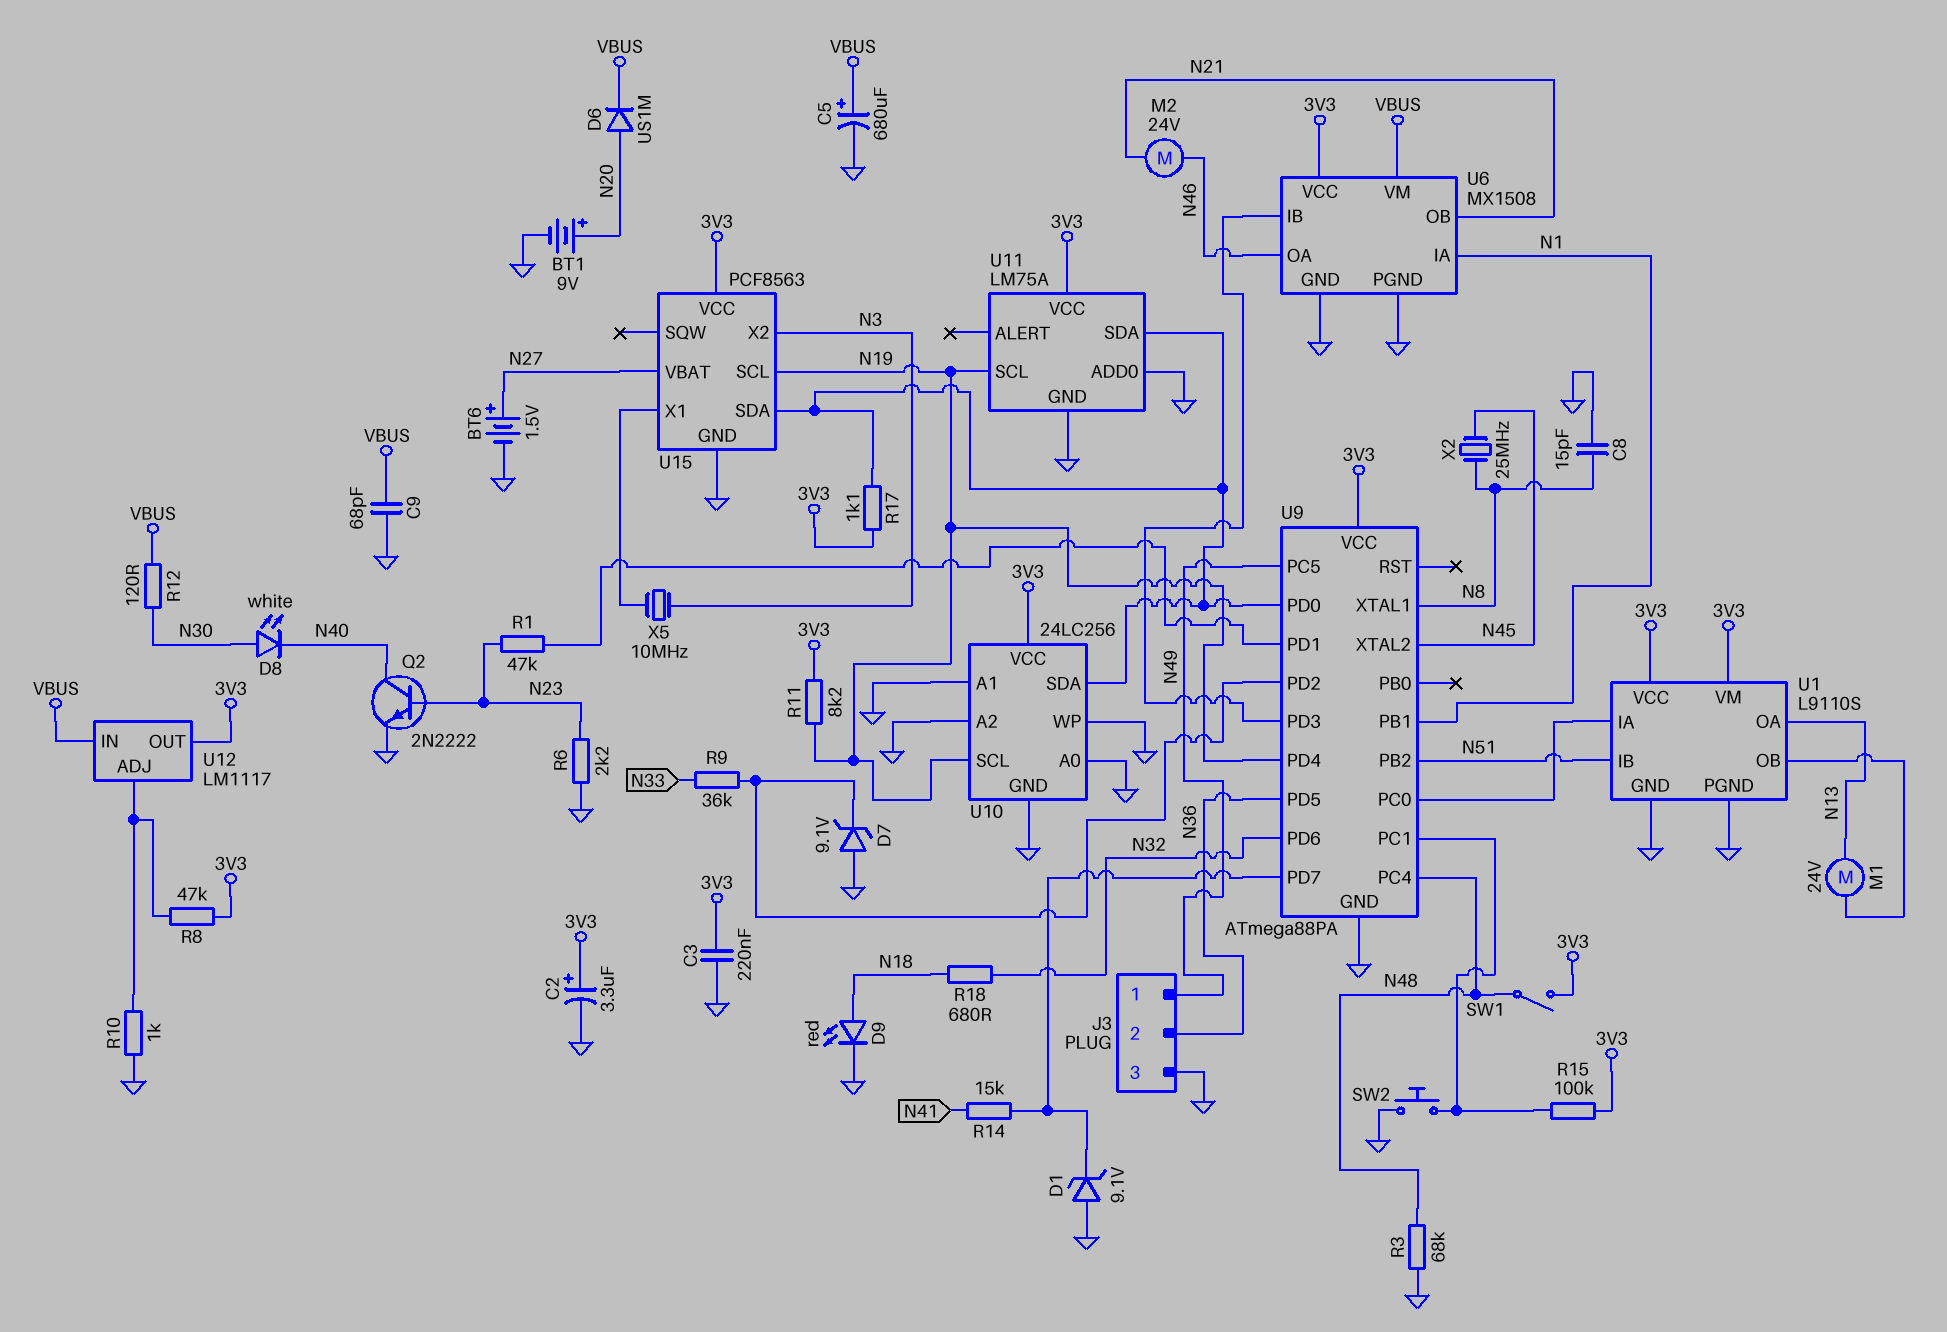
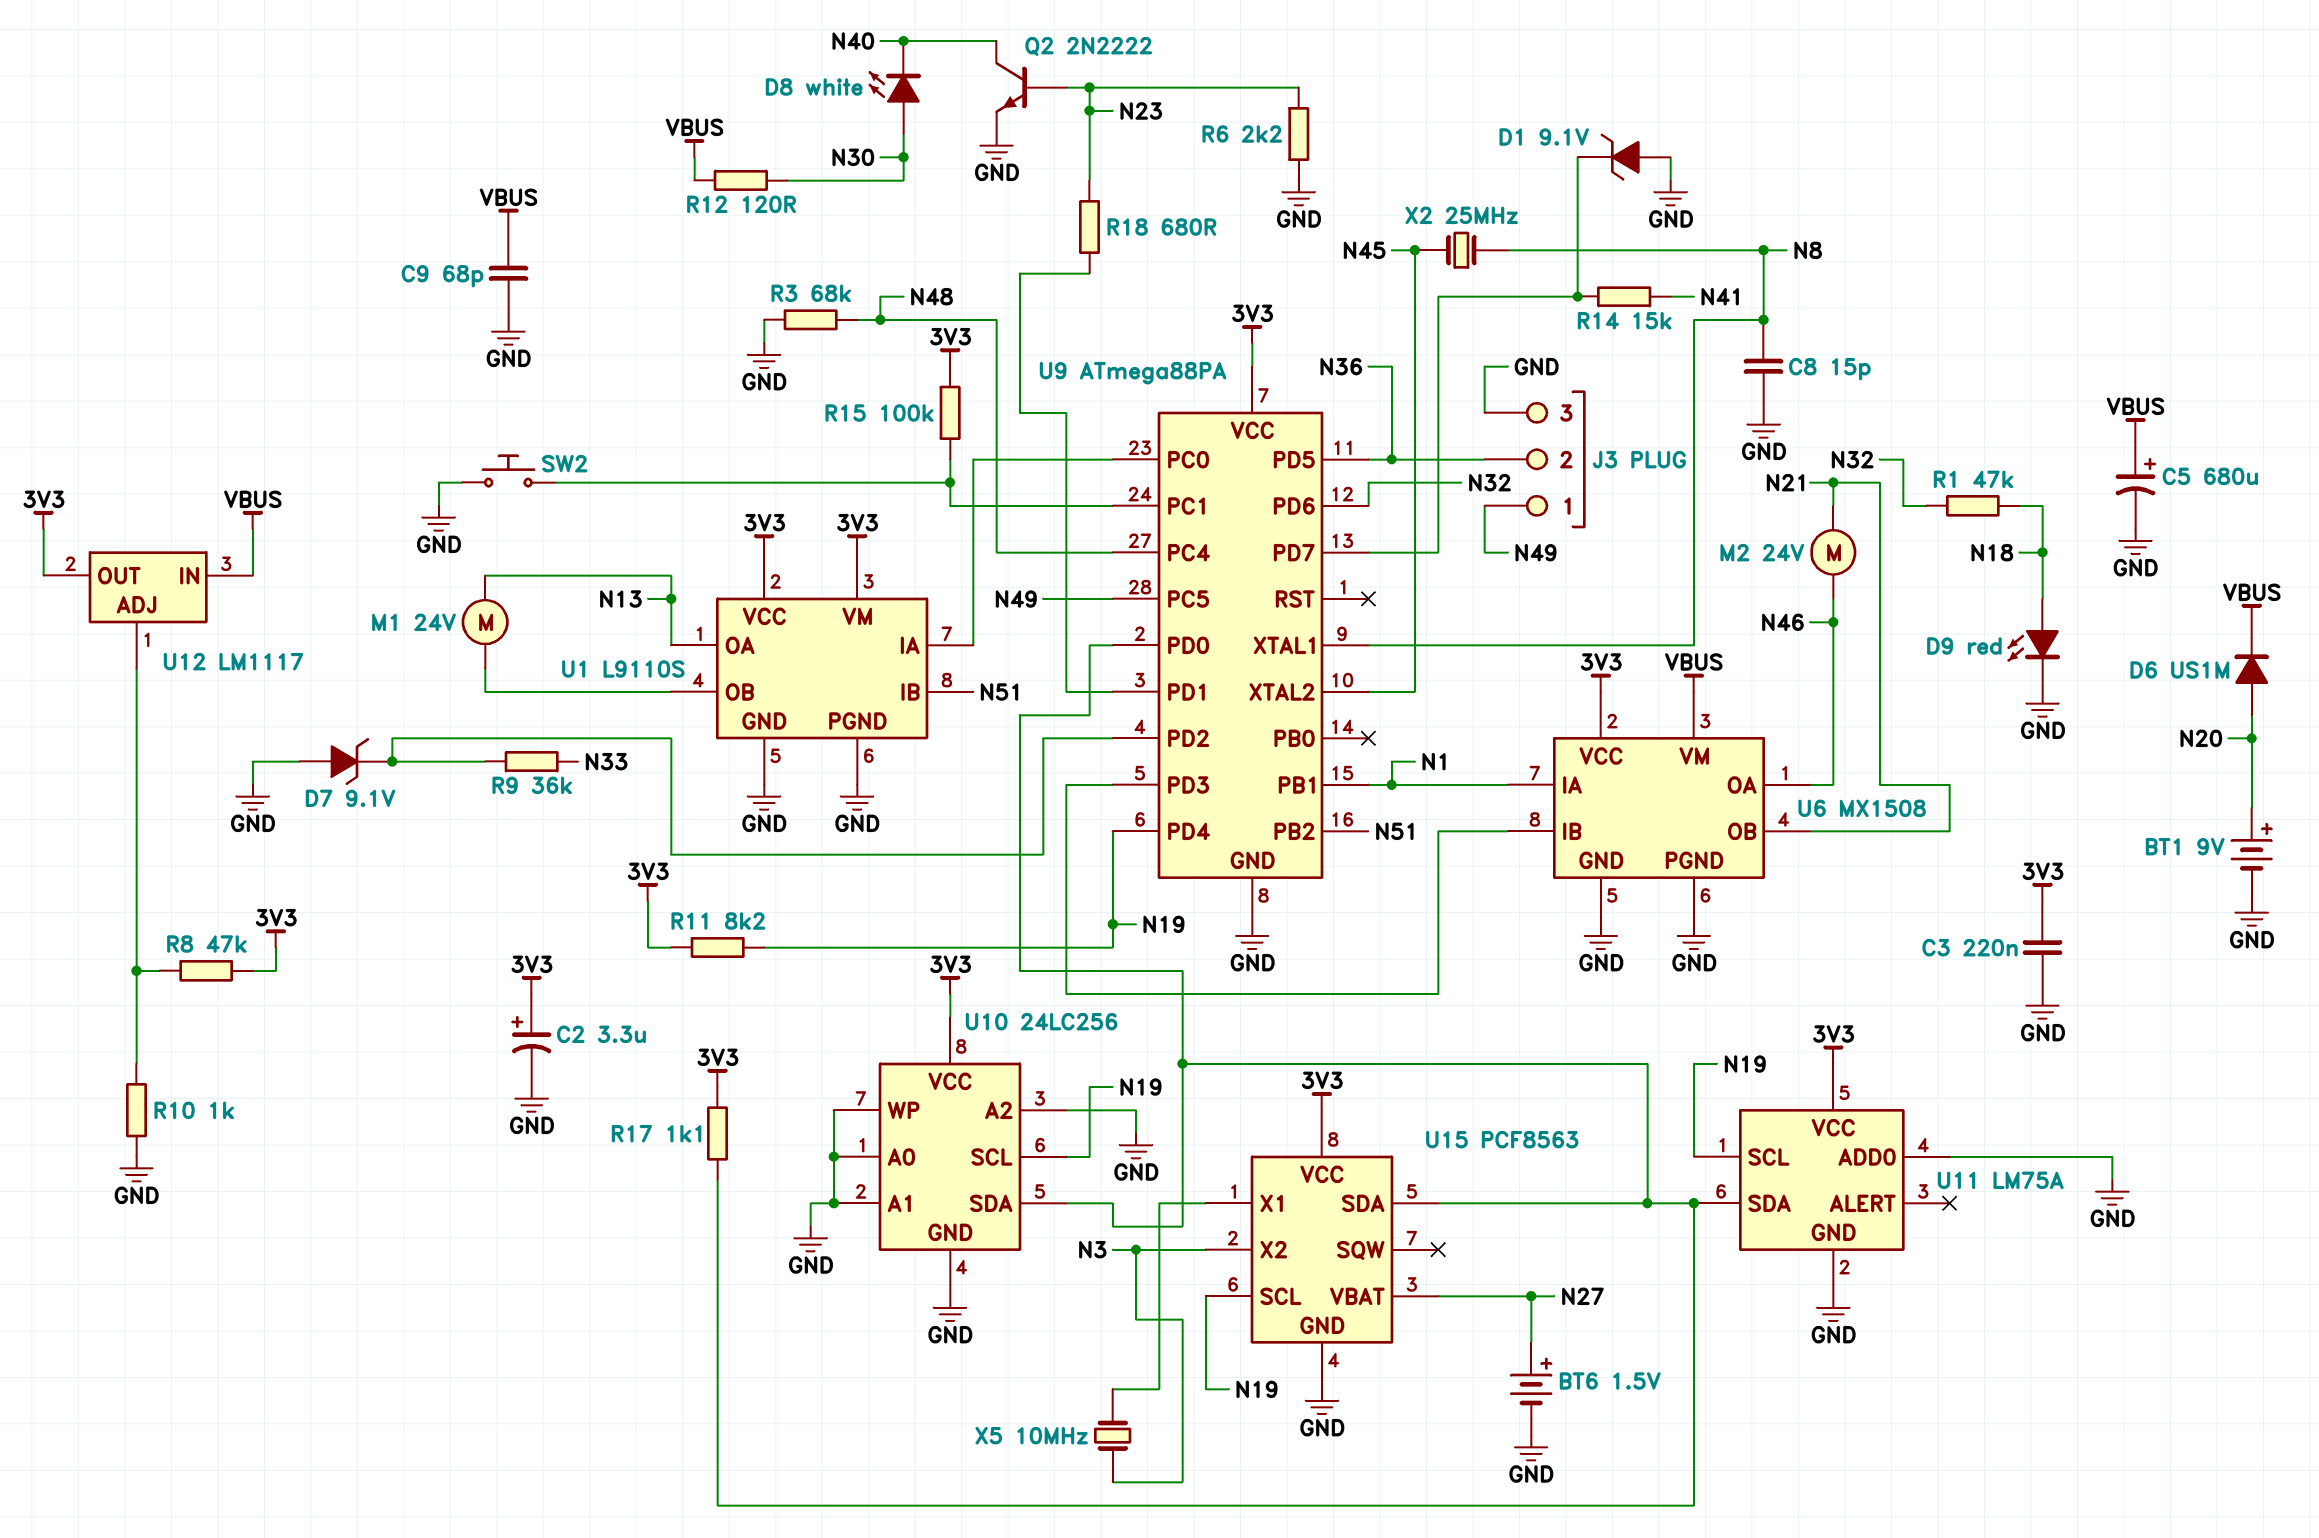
R1: 47k (N23, U9/PD1) -> 47k (N18, N32)
R18: 680 (N18, N32) -> 680 (N23, U9/PD1)
SW1: switch (3V3, N48) -> none

